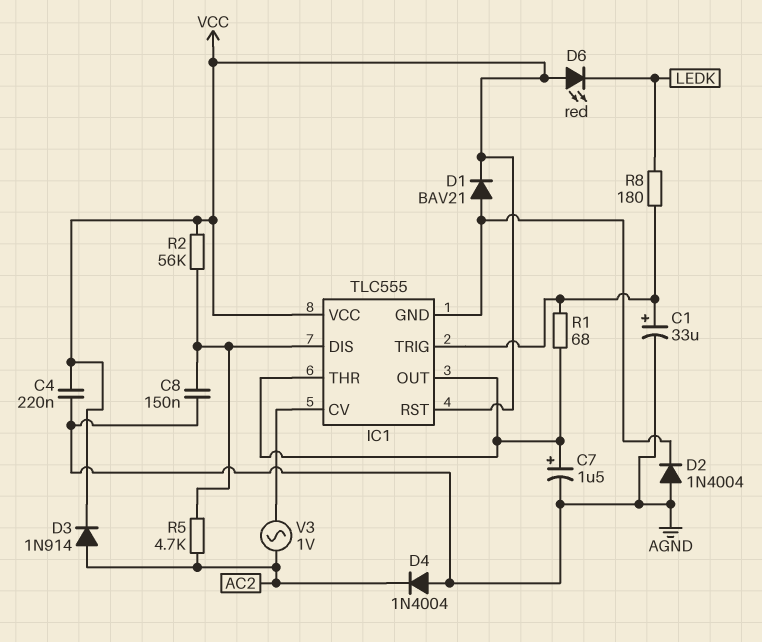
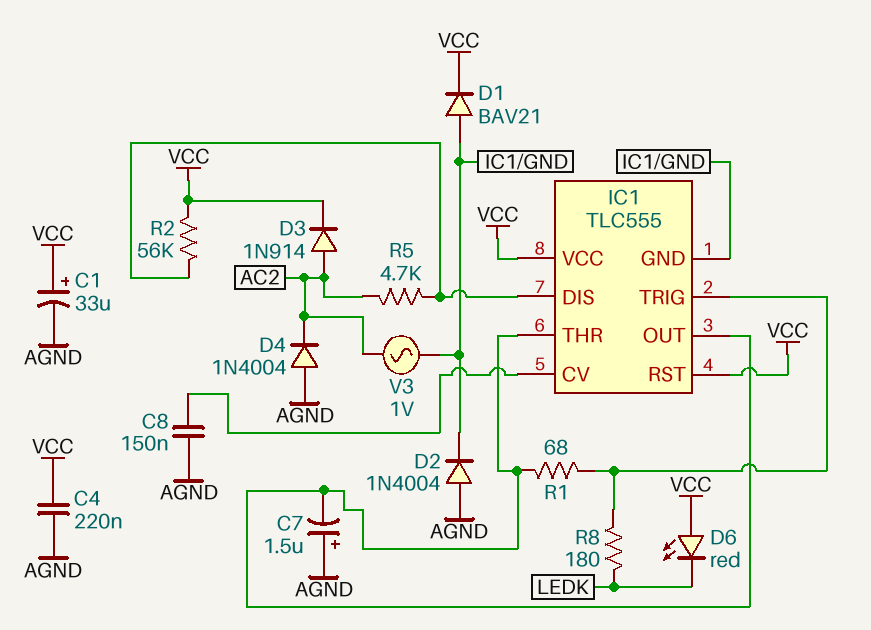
C1: 33uF (plus IC1/TRIG, minus AGND) -> 33uF (plus VCC, minus AGND)
C7: 1.5uF (plus IC1/OUT, minus AGND) -> 1.5uF (plus AGND, minus IC1/OUT)
C8: 150nF (AGND, IC1/DIS) -> 150nF (AGND, IC1/CV)
V3: AC 1V (AC2, IC1/CV) -> AC 1V (AC2, IC1/GND)

